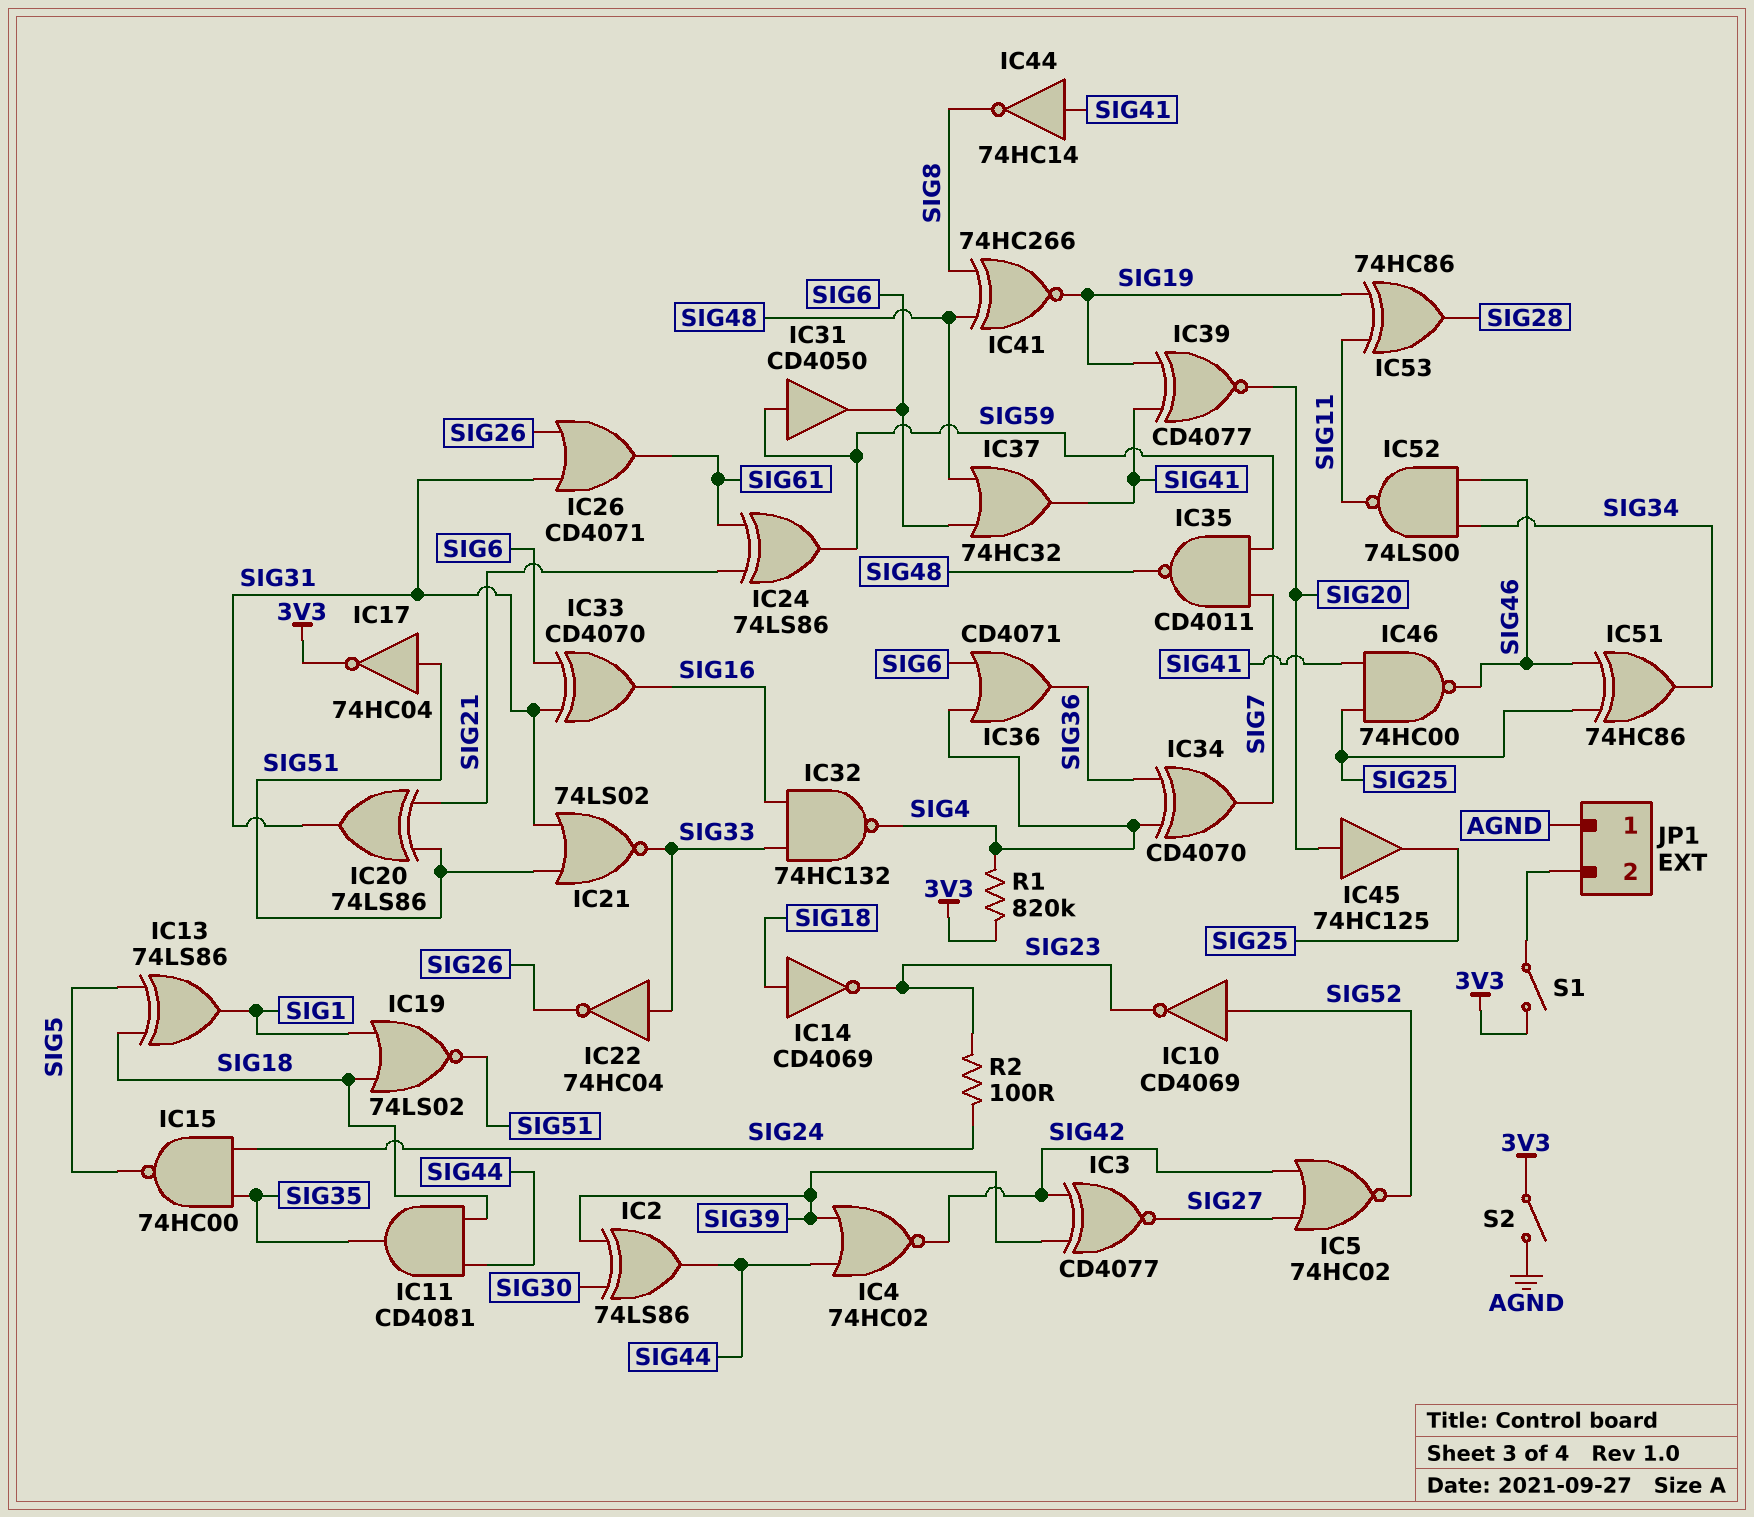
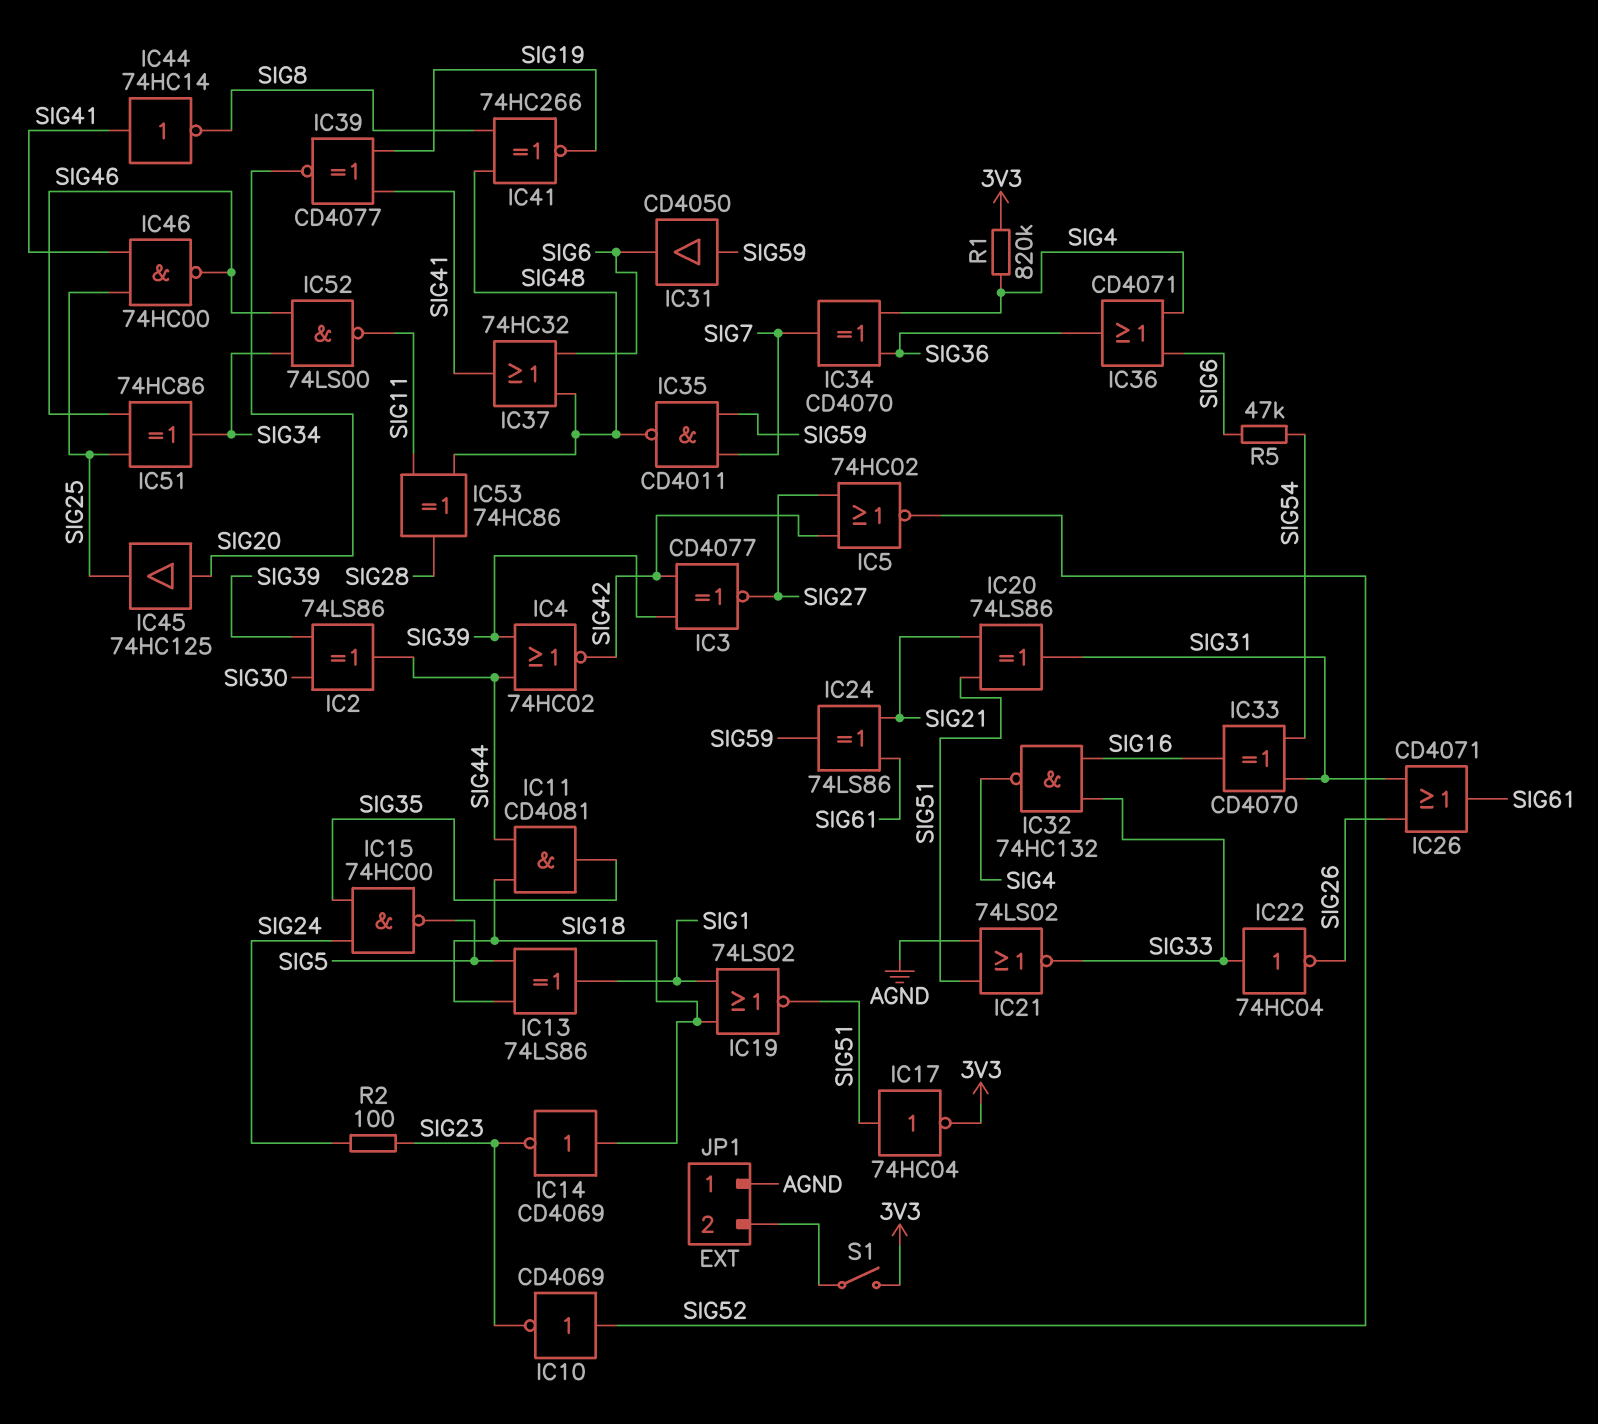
IC21: NOR 74LS02 (in SIG31, in SIG51, out SIG33) -> NOR 74LS02 (in AGND, in SIG51, out SIG33)
IC33: XOR CD4070 (in SIG6, in SIG31, out SIG16) -> XOR CD4070 (in SIG31, in SIG54, out SIG16)
IC53: XOR 74HC86 (in SIG11, in SIG19, out SIG28) -> XOR 74HC86 (in SIG11, in SIG48, out SIG28)
R5: none -> 47k (SIG6, SIG54)
S2: switch (3V3, AGND) -> none

